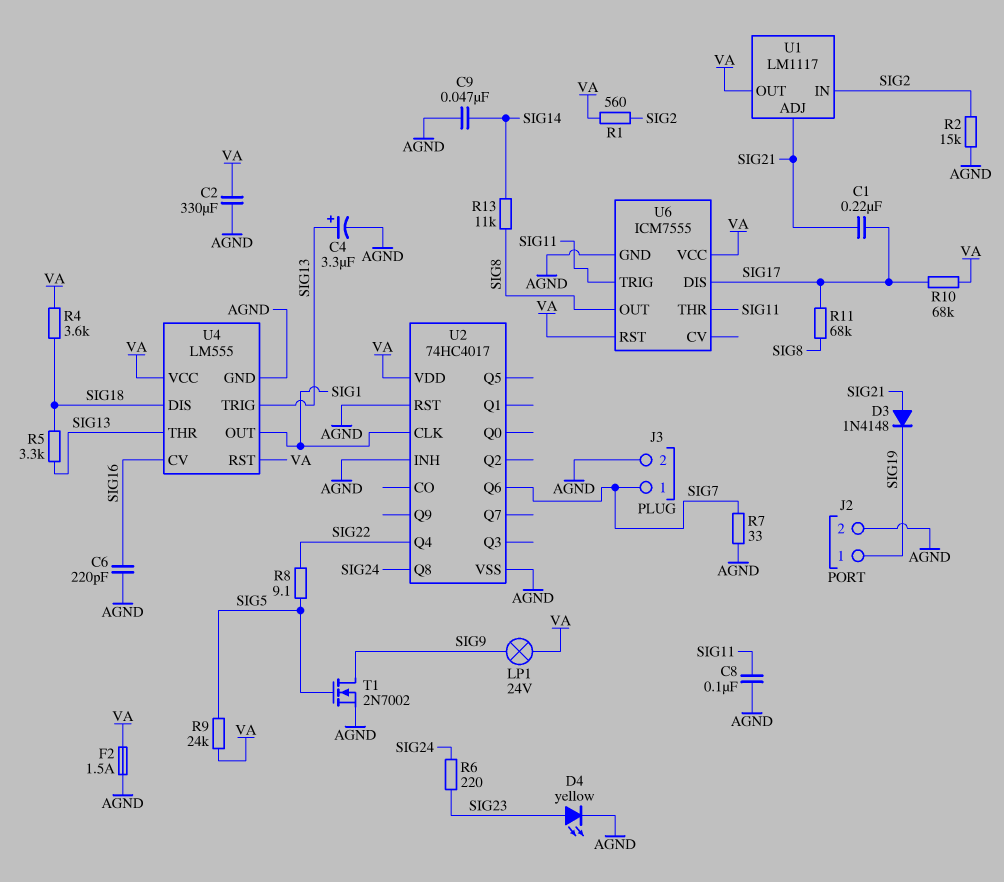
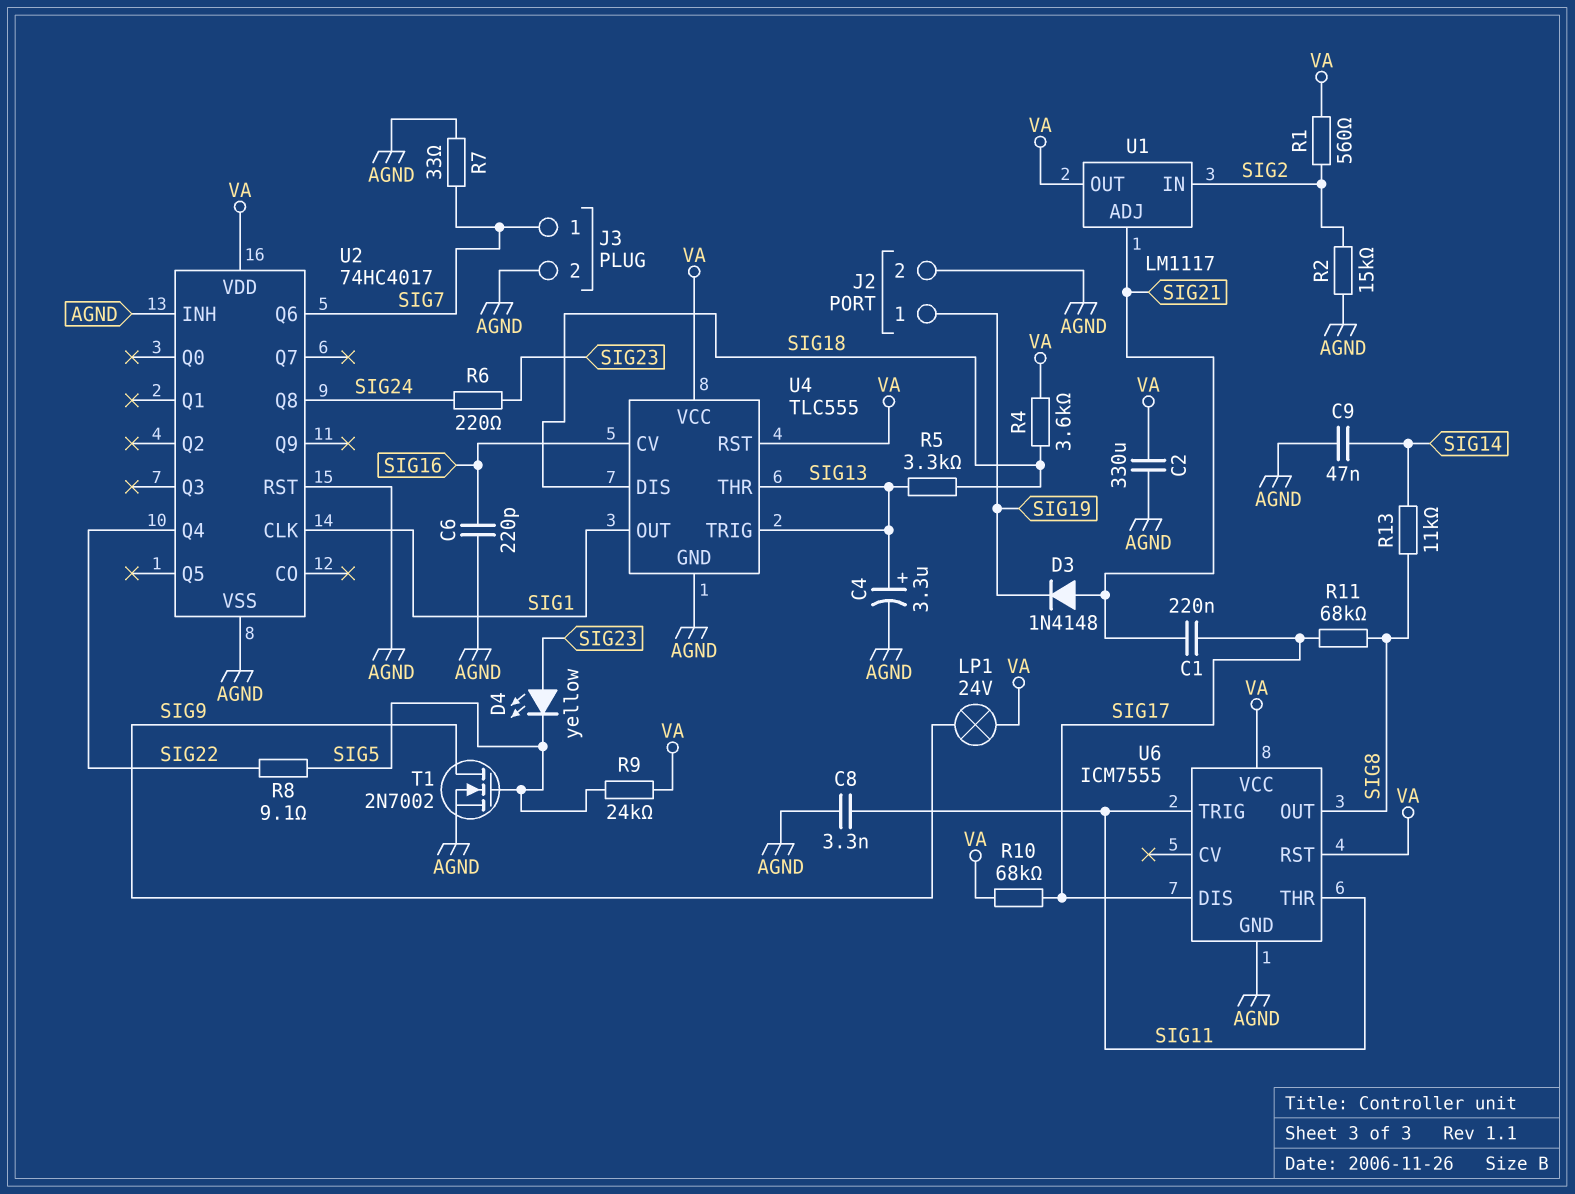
C8: 100nF (AGND, SIG11) -> 3.3nF (AGND, SIG11)
D4: LED yellow (A SIG23, K AGND) -> LED yellow (A SIG23, K SIG5)
F2: 1.5A (AGND, VA) -> none
U4: LM555 -> TLC555

